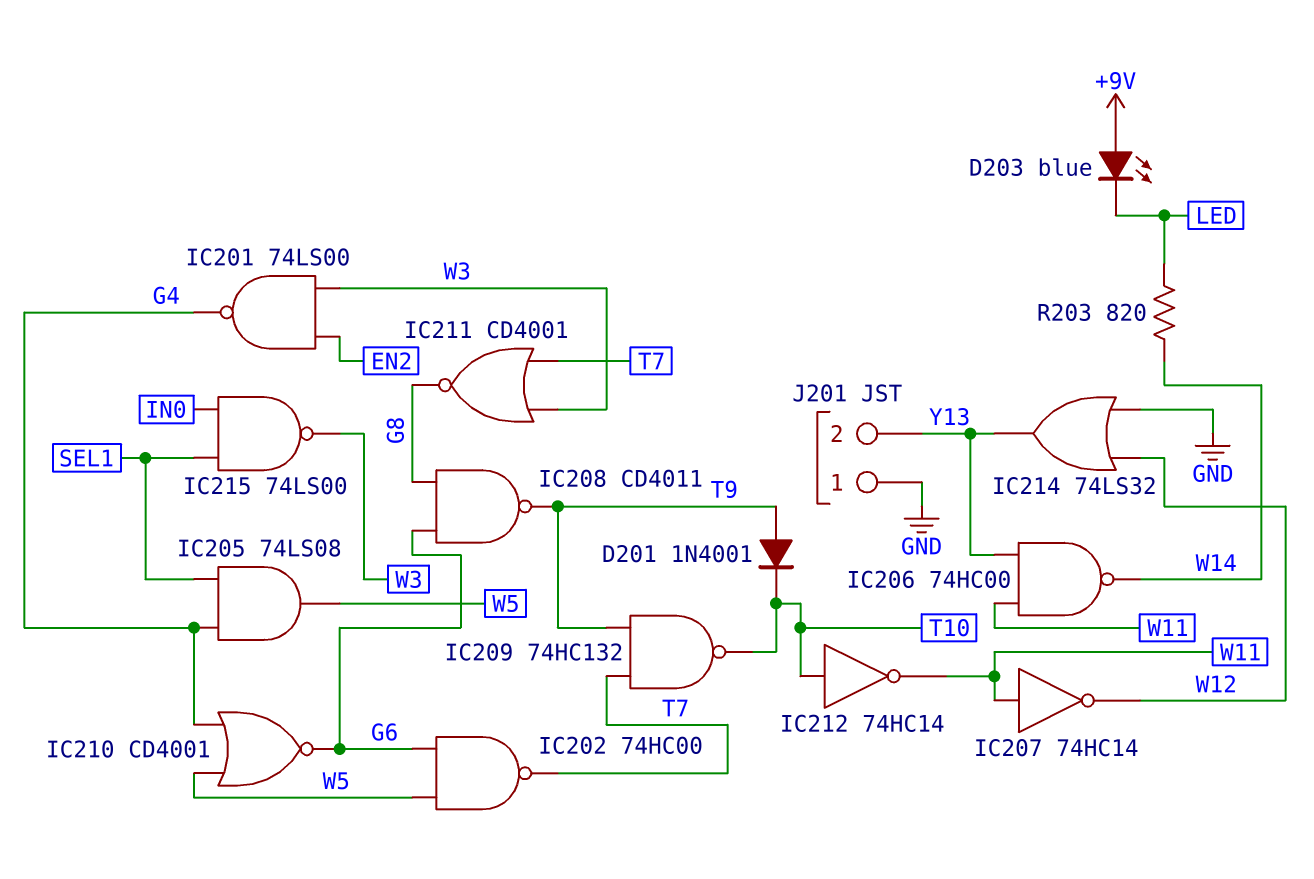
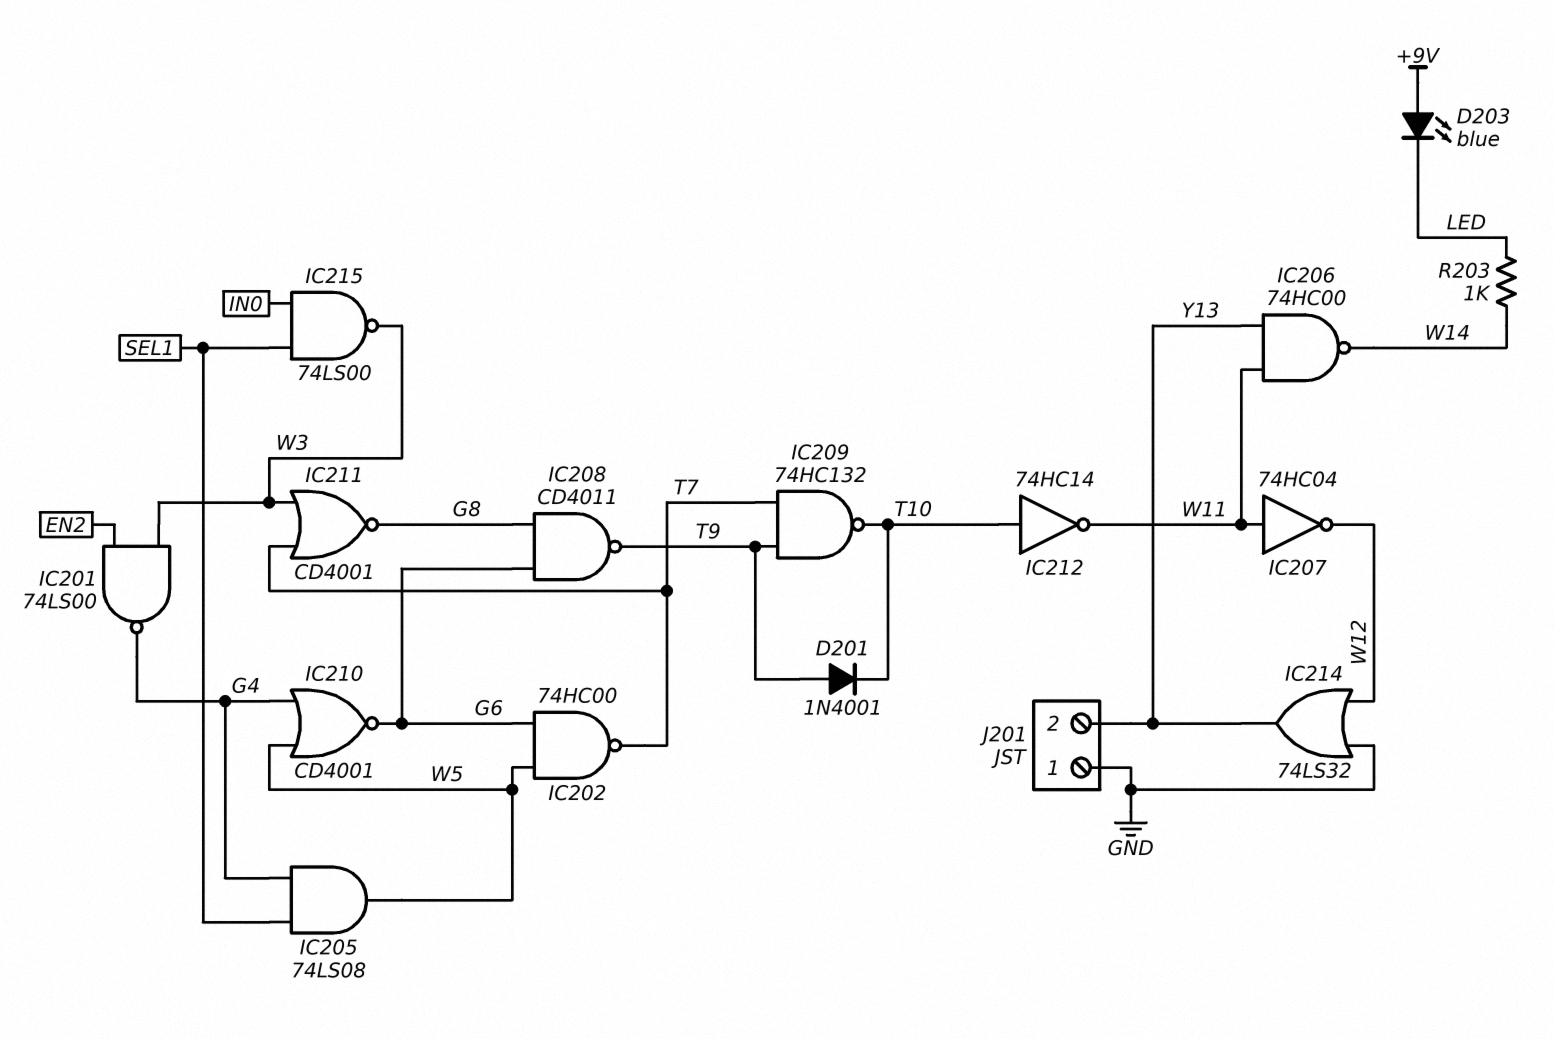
IC207: NOT 74HC14 (in W11, out W12) -> NOT 74HC04 (in W11, out W12)
R203: 820 (LED, W14) -> 1k (LED, W14)

